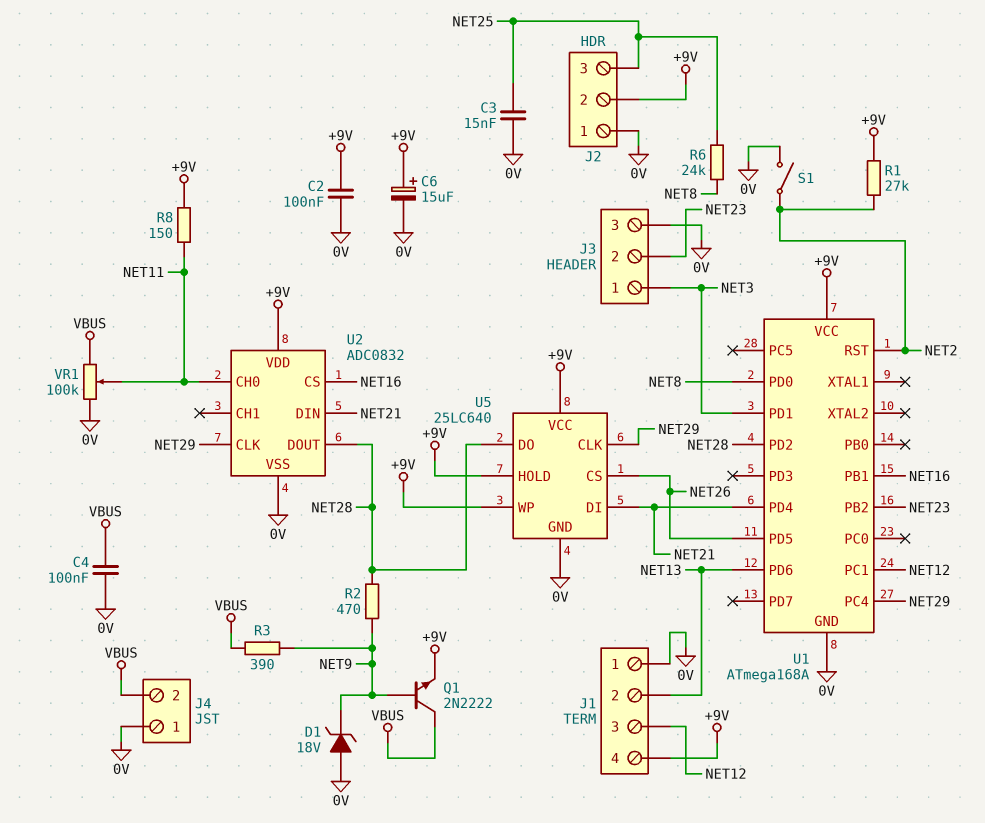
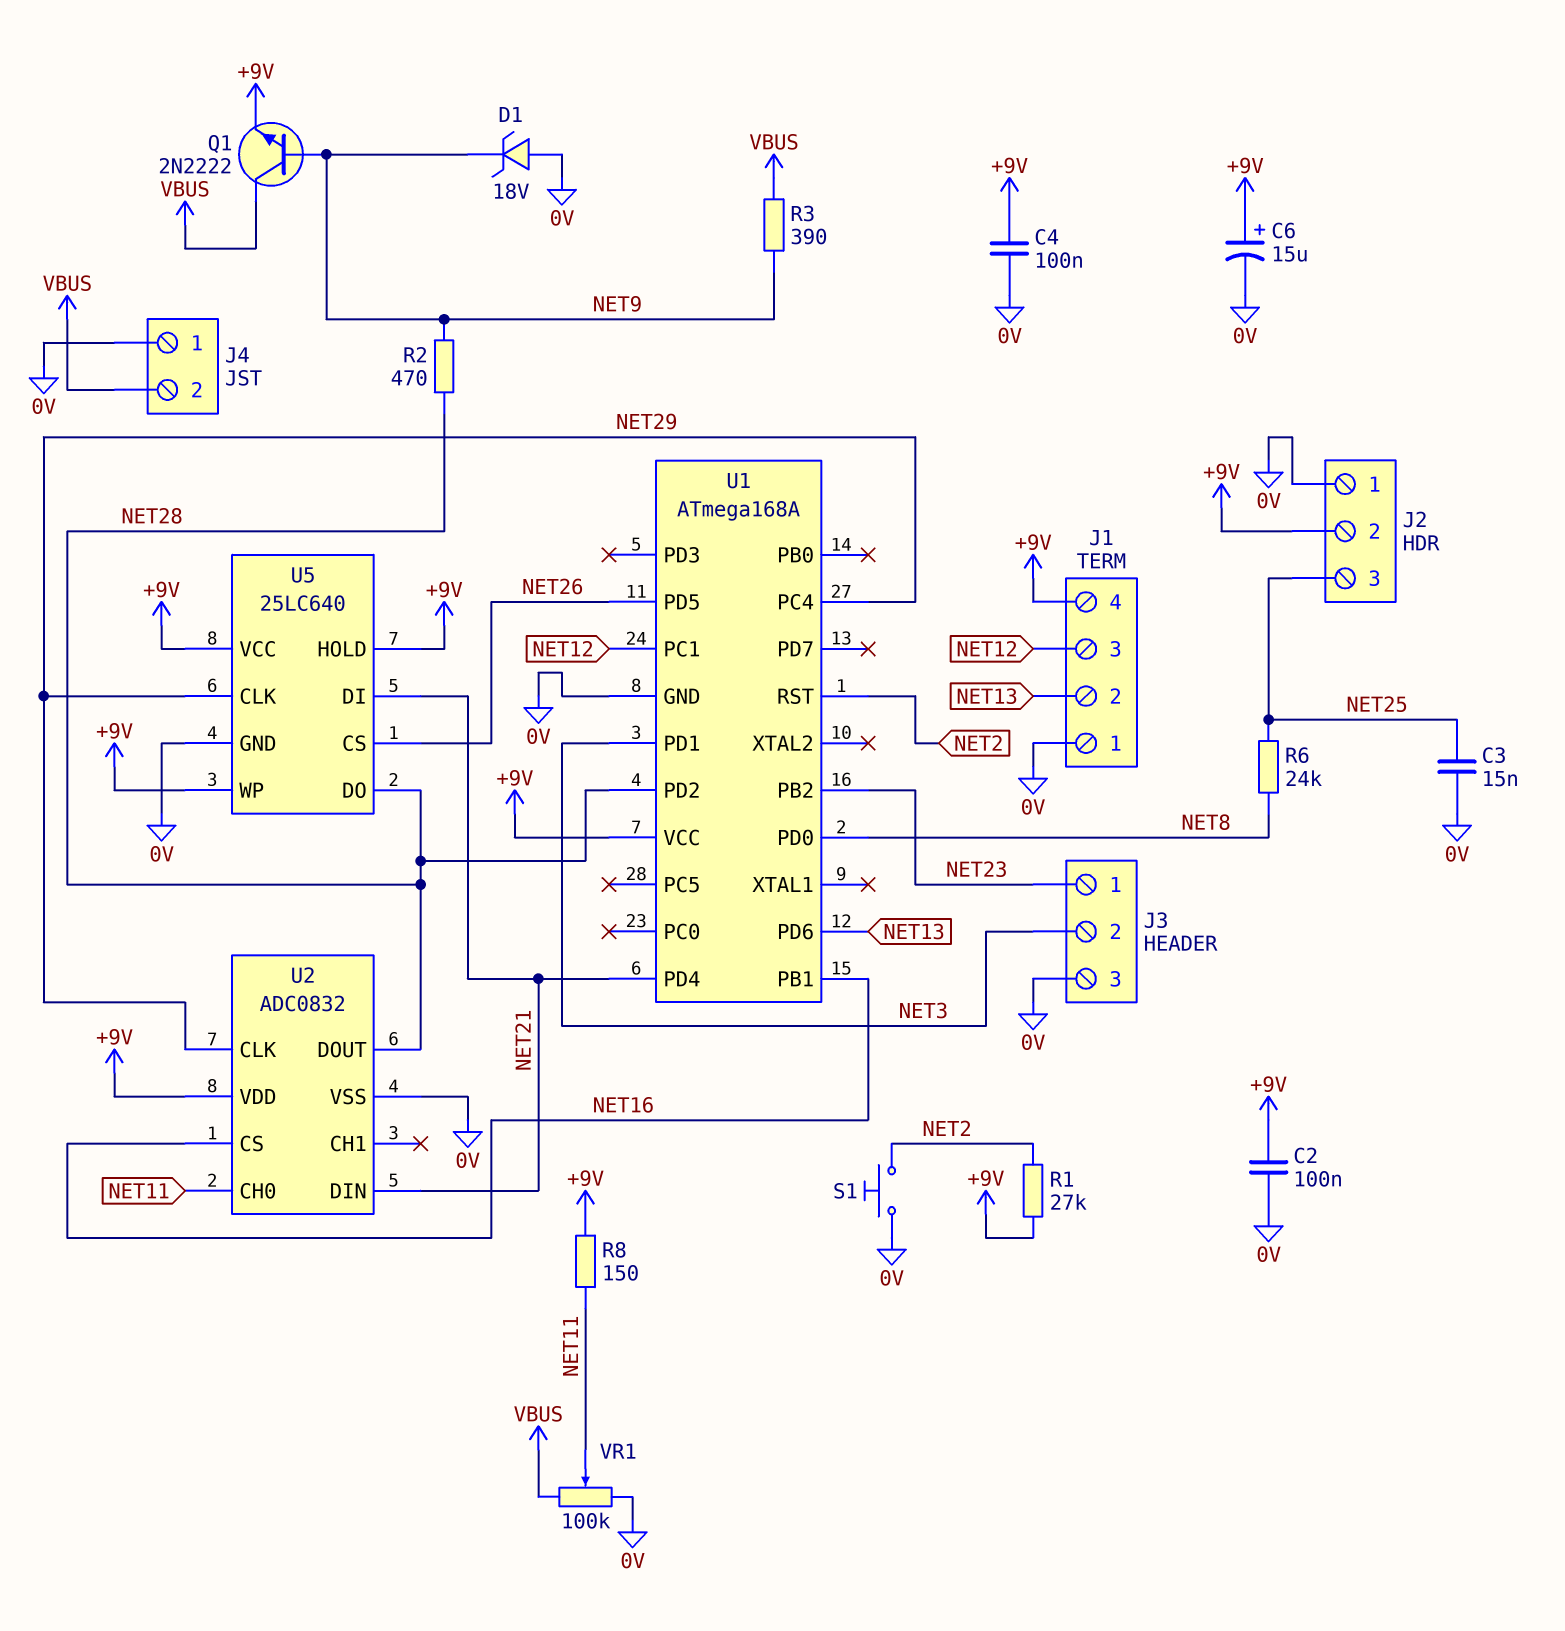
C4: 100nF (0V, VBUS) -> 100nF (+9V, 0V)
J3 pin 1: NET3 -> NET23
J3 pin 2: NET23 -> NET3
S1: switch (0V, NET2) -> button (0V, NET2)

